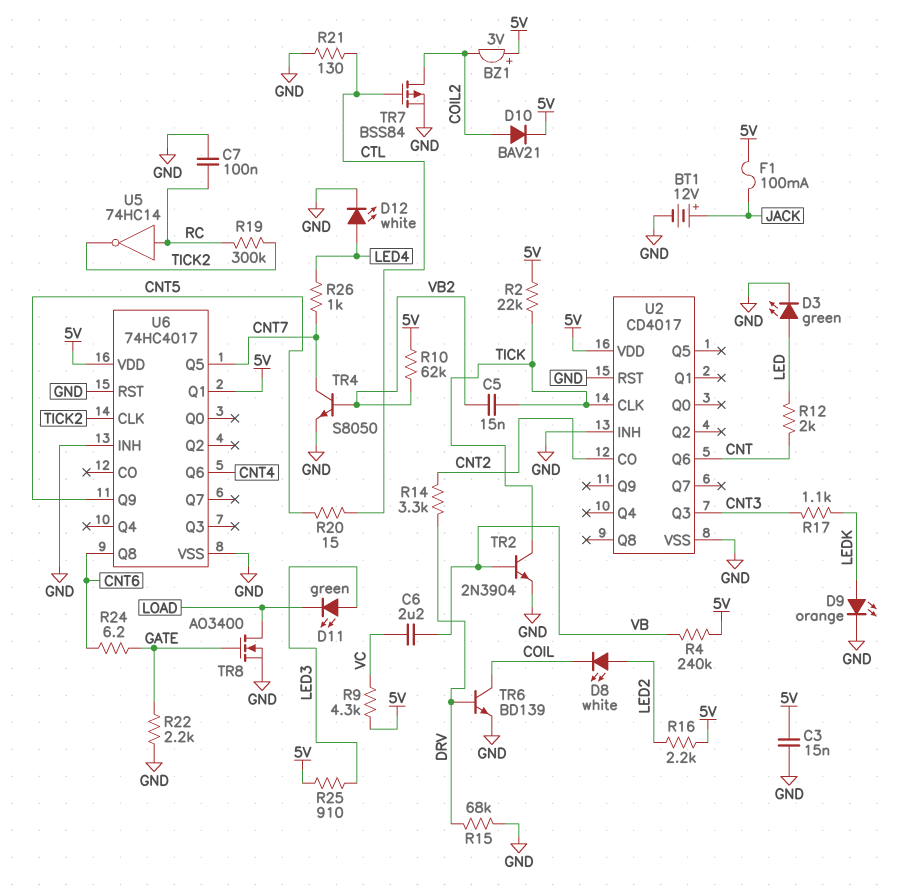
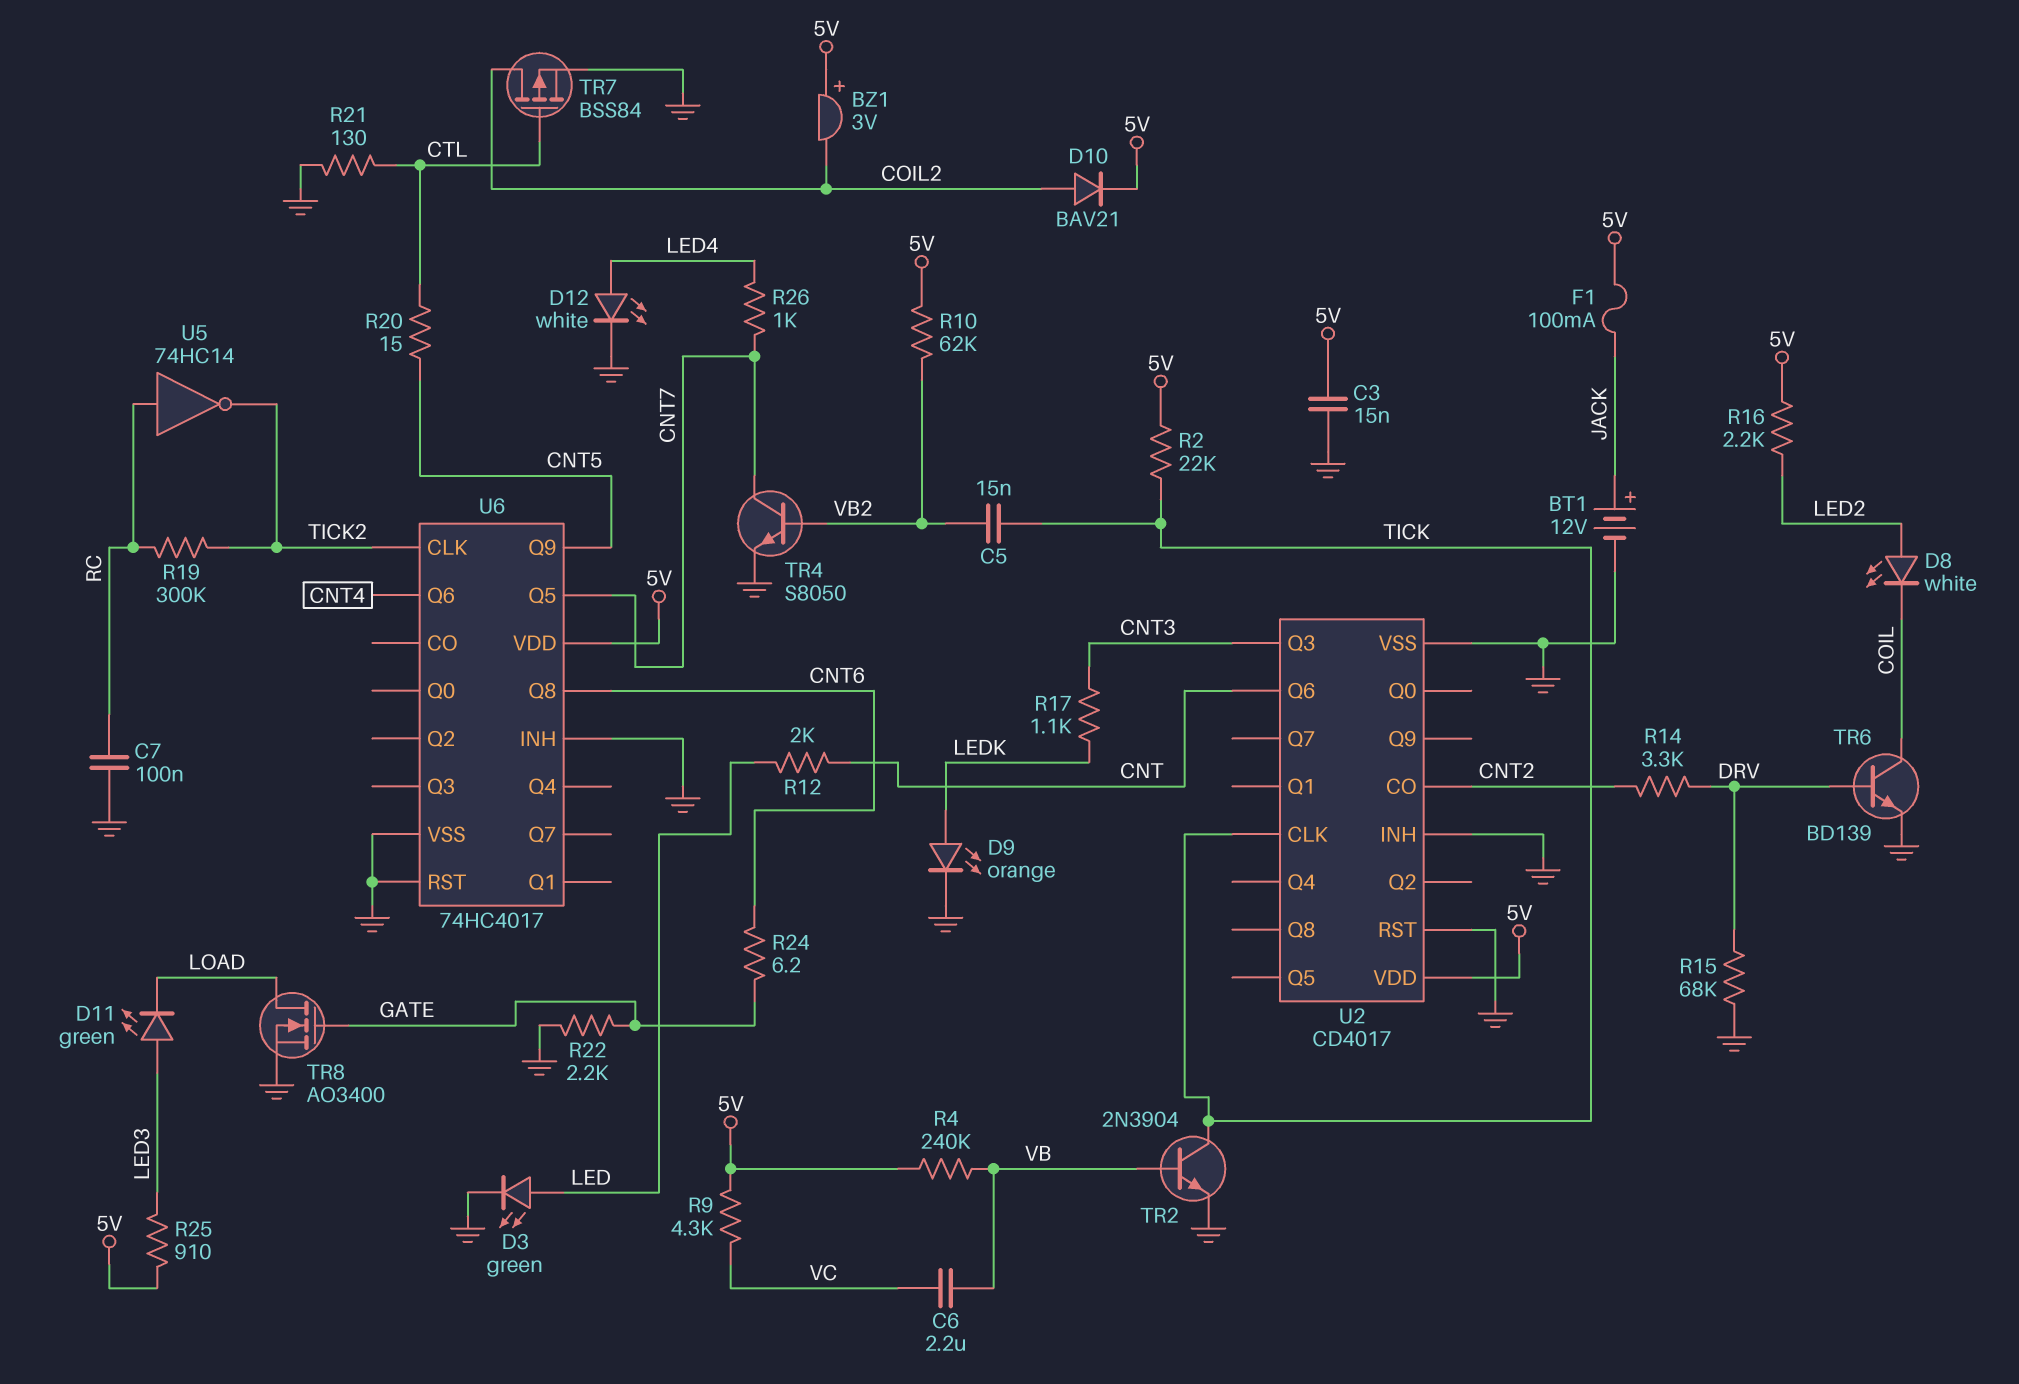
U6 pin Q1: 5V -> none

